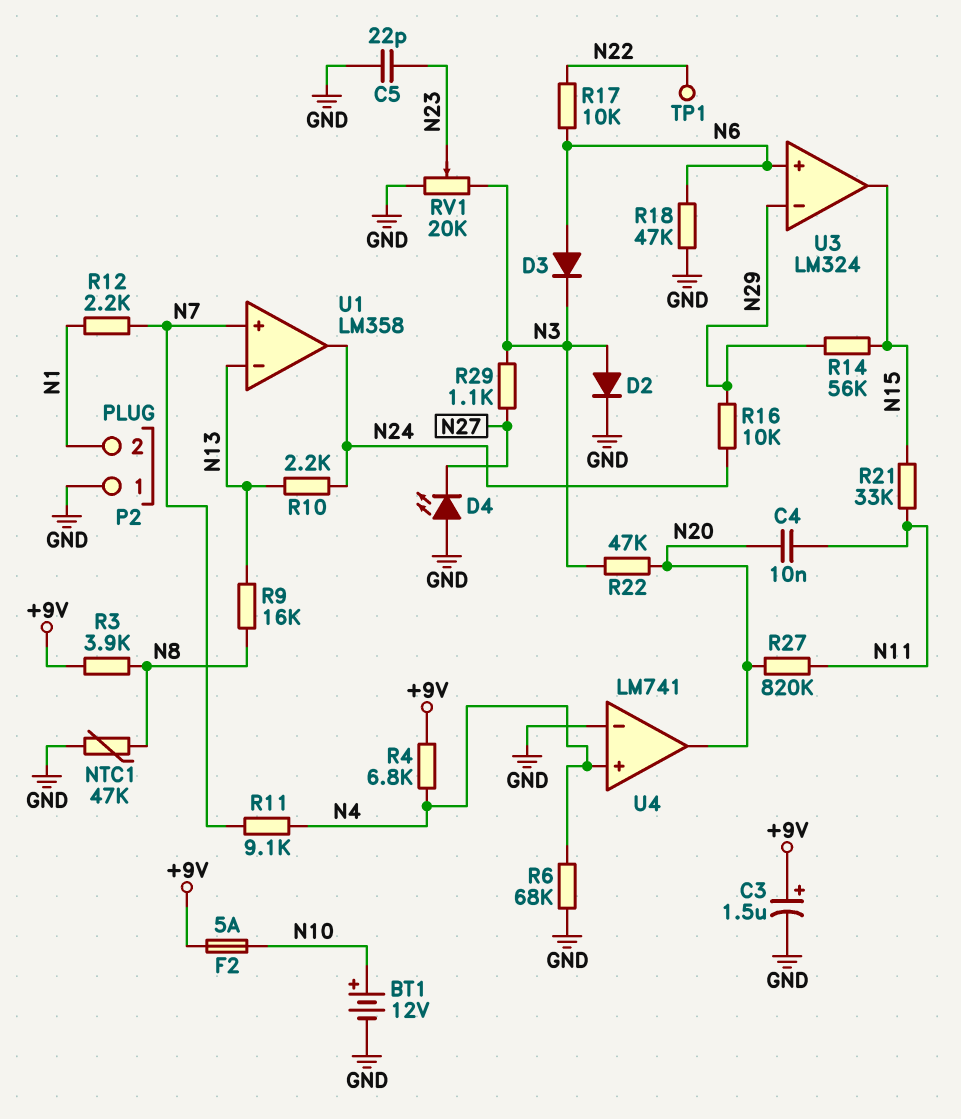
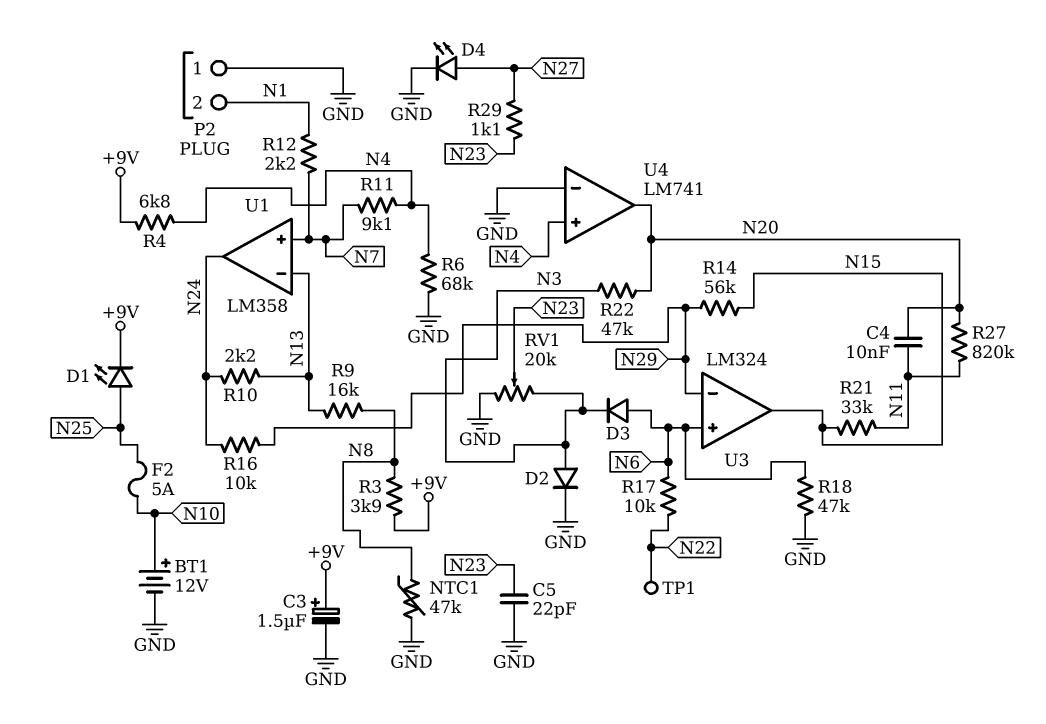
D1: none -> LED (A N25, K +9V)
D4: LED (A GND, K N27) -> LED (A N27, K GND)
F2: 5A (+9V, N10) -> 5A (N10, N25)
R29: 1.1k (N3, N27) -> 1.1k (N23, N27)

